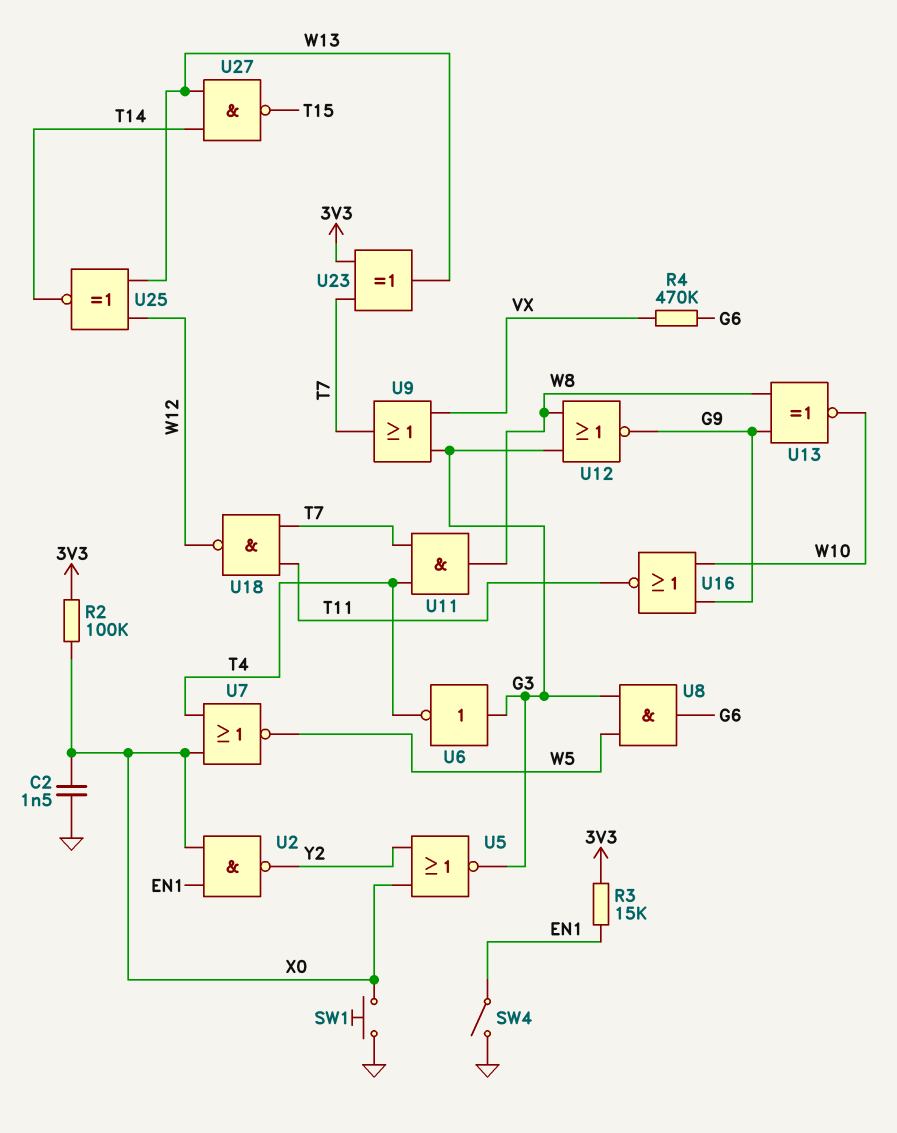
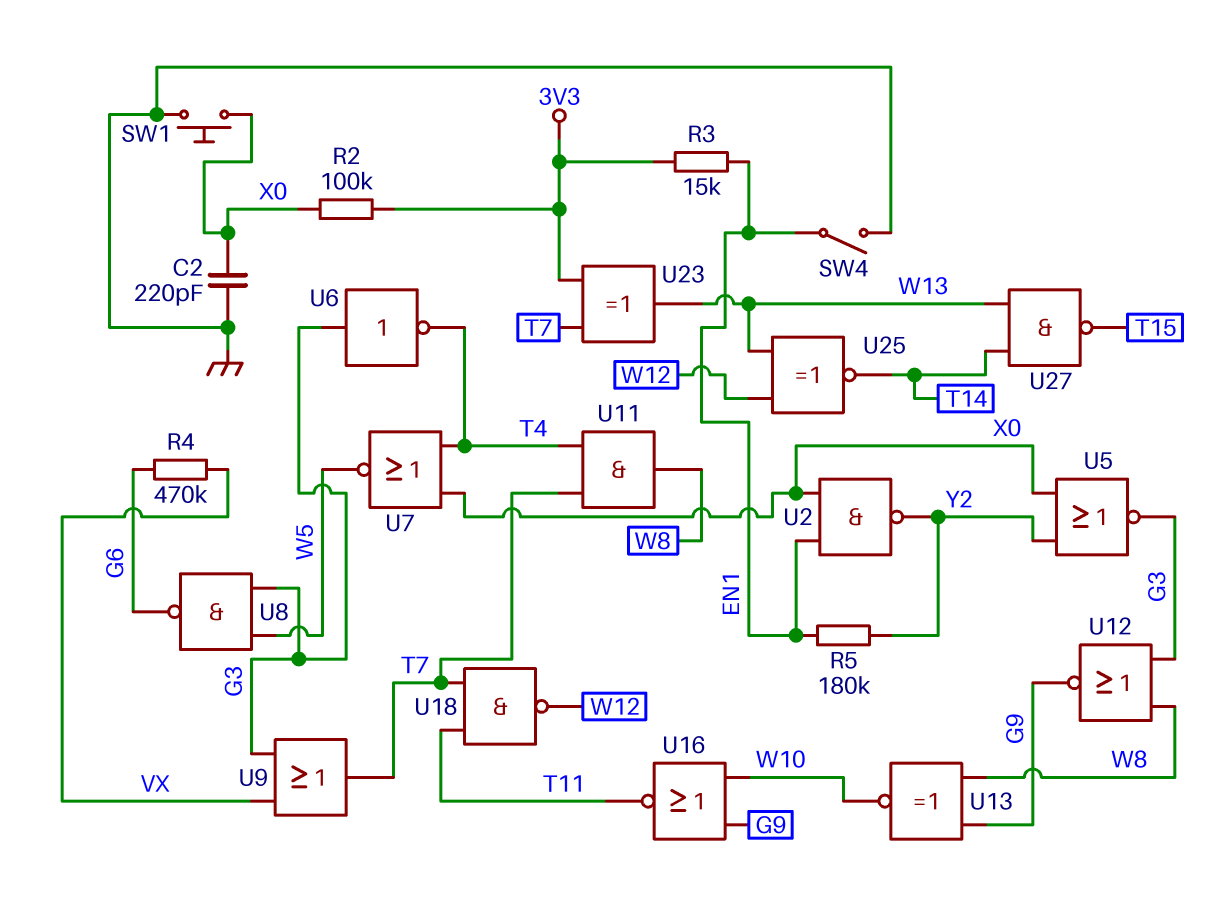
C2: 1.5nF (GND, X0) -> 220pF (GND, X0)
R5: none -> 180k (EN1, Y2)
U8: AND (in G3, in W5, out G6) -> NAND (in G3, in W5, out G6)

